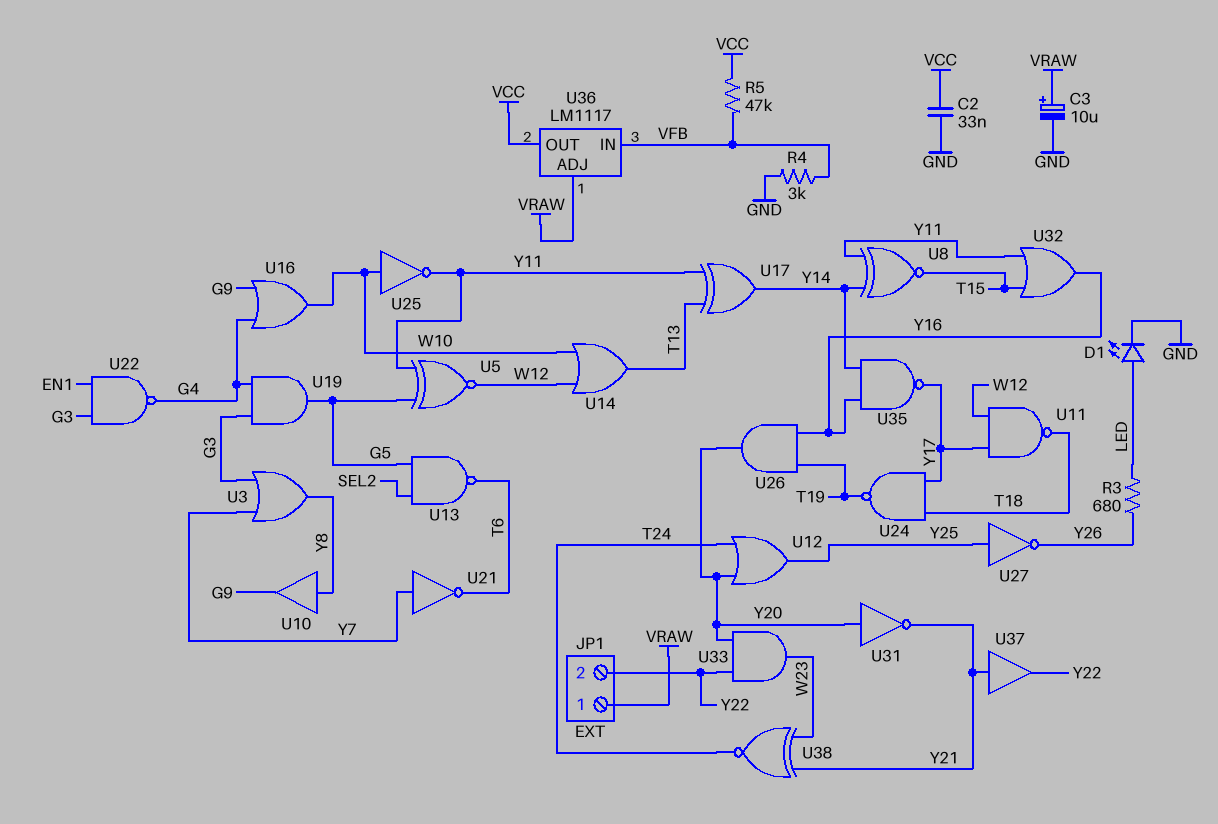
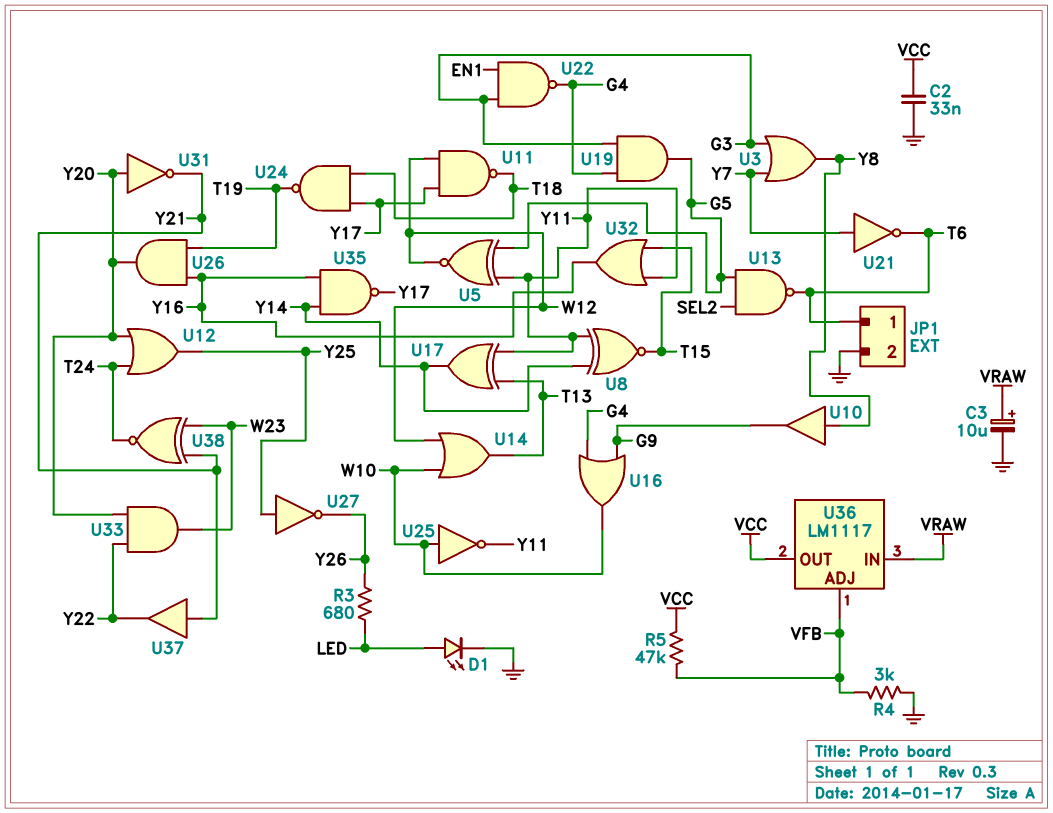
JP1 pin 1: VRAW -> T6
JP1 pin 2: Y22 -> GND
U36 pin ADJ: VRAW -> VFB
U36 pin IN: VFB -> VRAW

